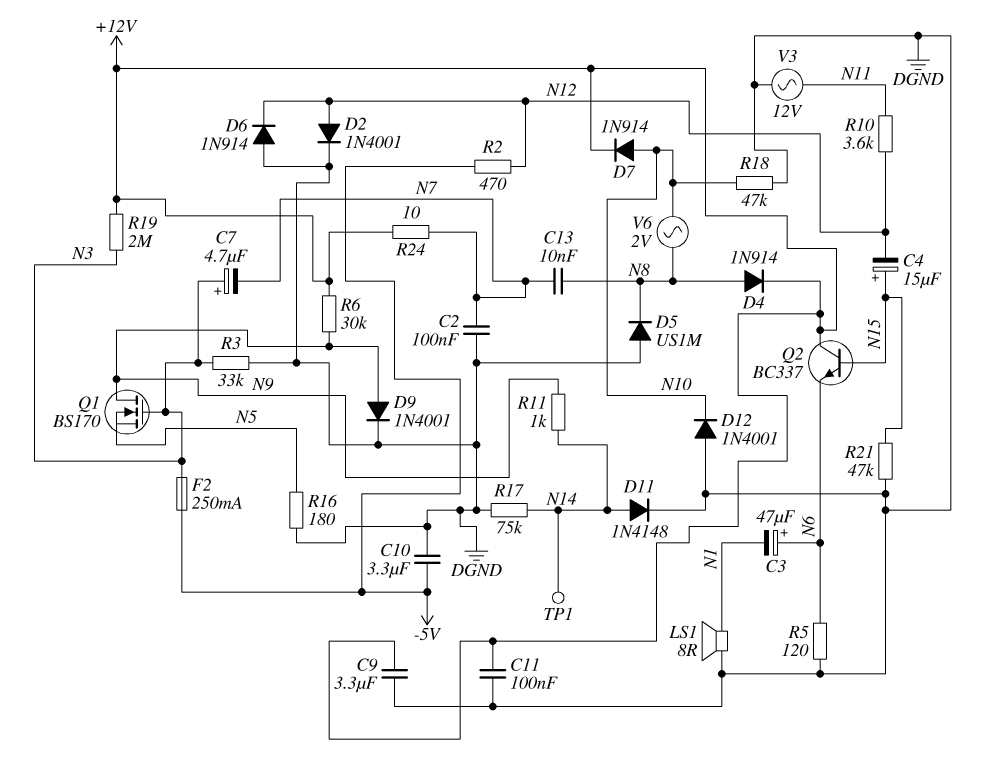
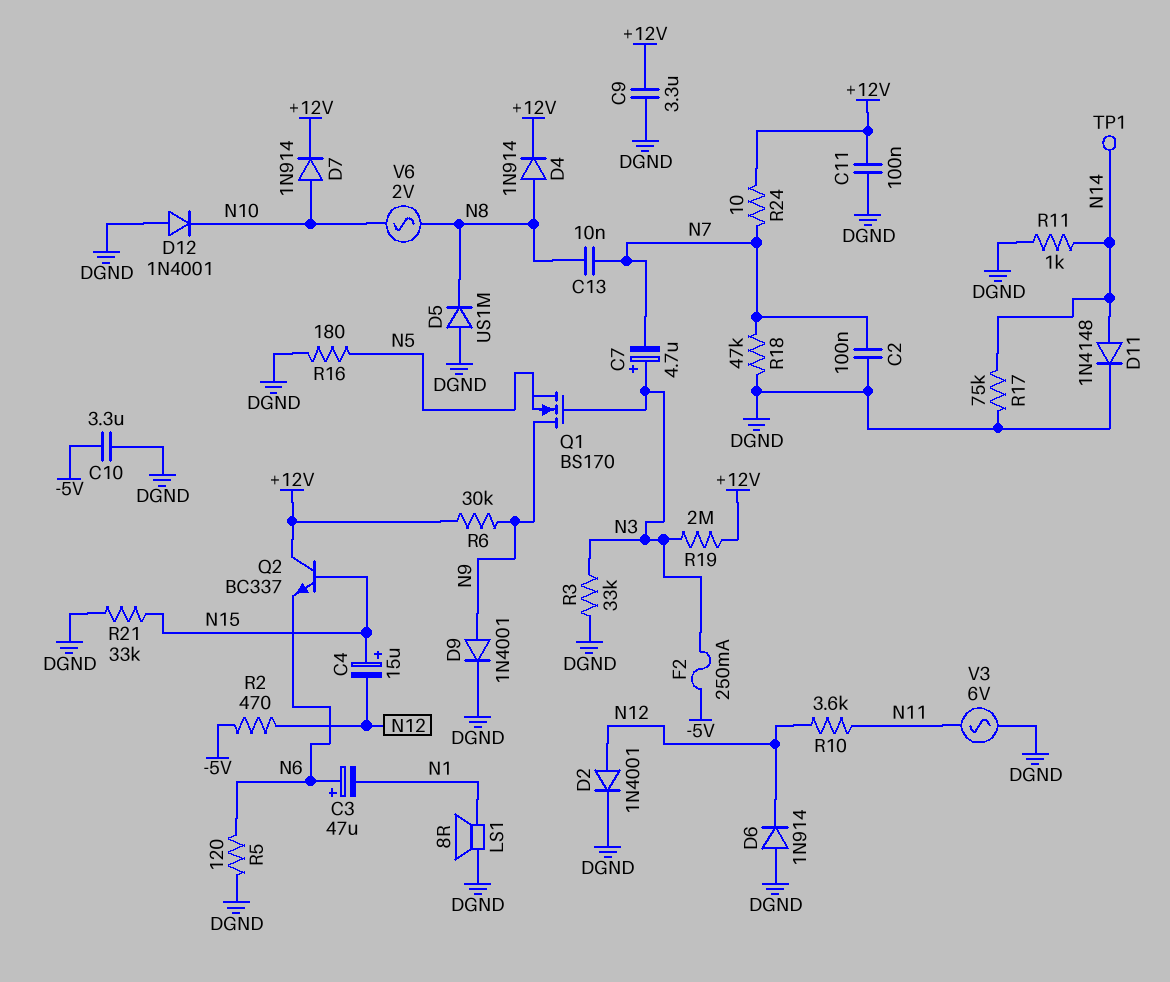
R11: 1k (N9, N14) -> 1k (DGND, N14)
R18: 47k (DGND, N10) -> 47k (DGND, N7)
R21: 47k (DGND, N15) -> 33k (DGND, N15)
V3: AC 12V (DGND, N11) -> AC 6V (DGND, N11)

